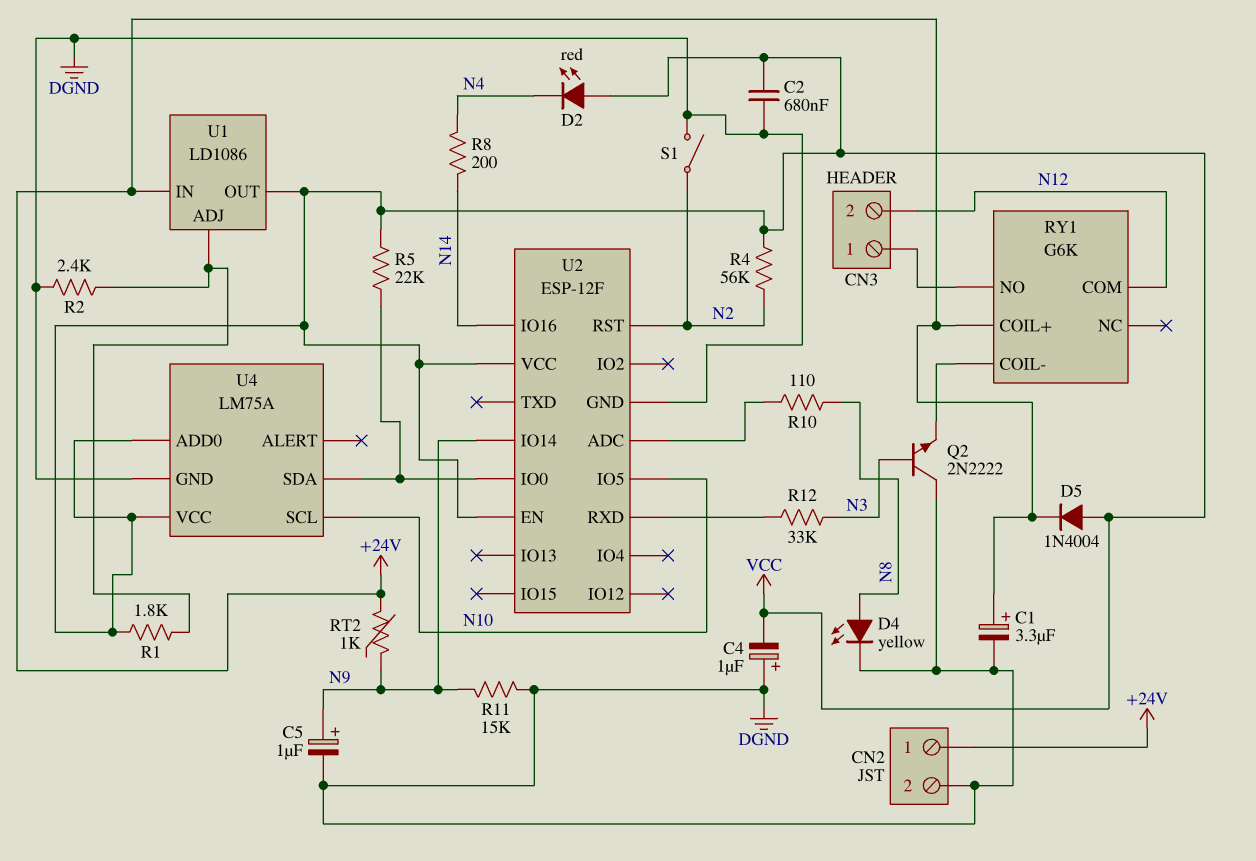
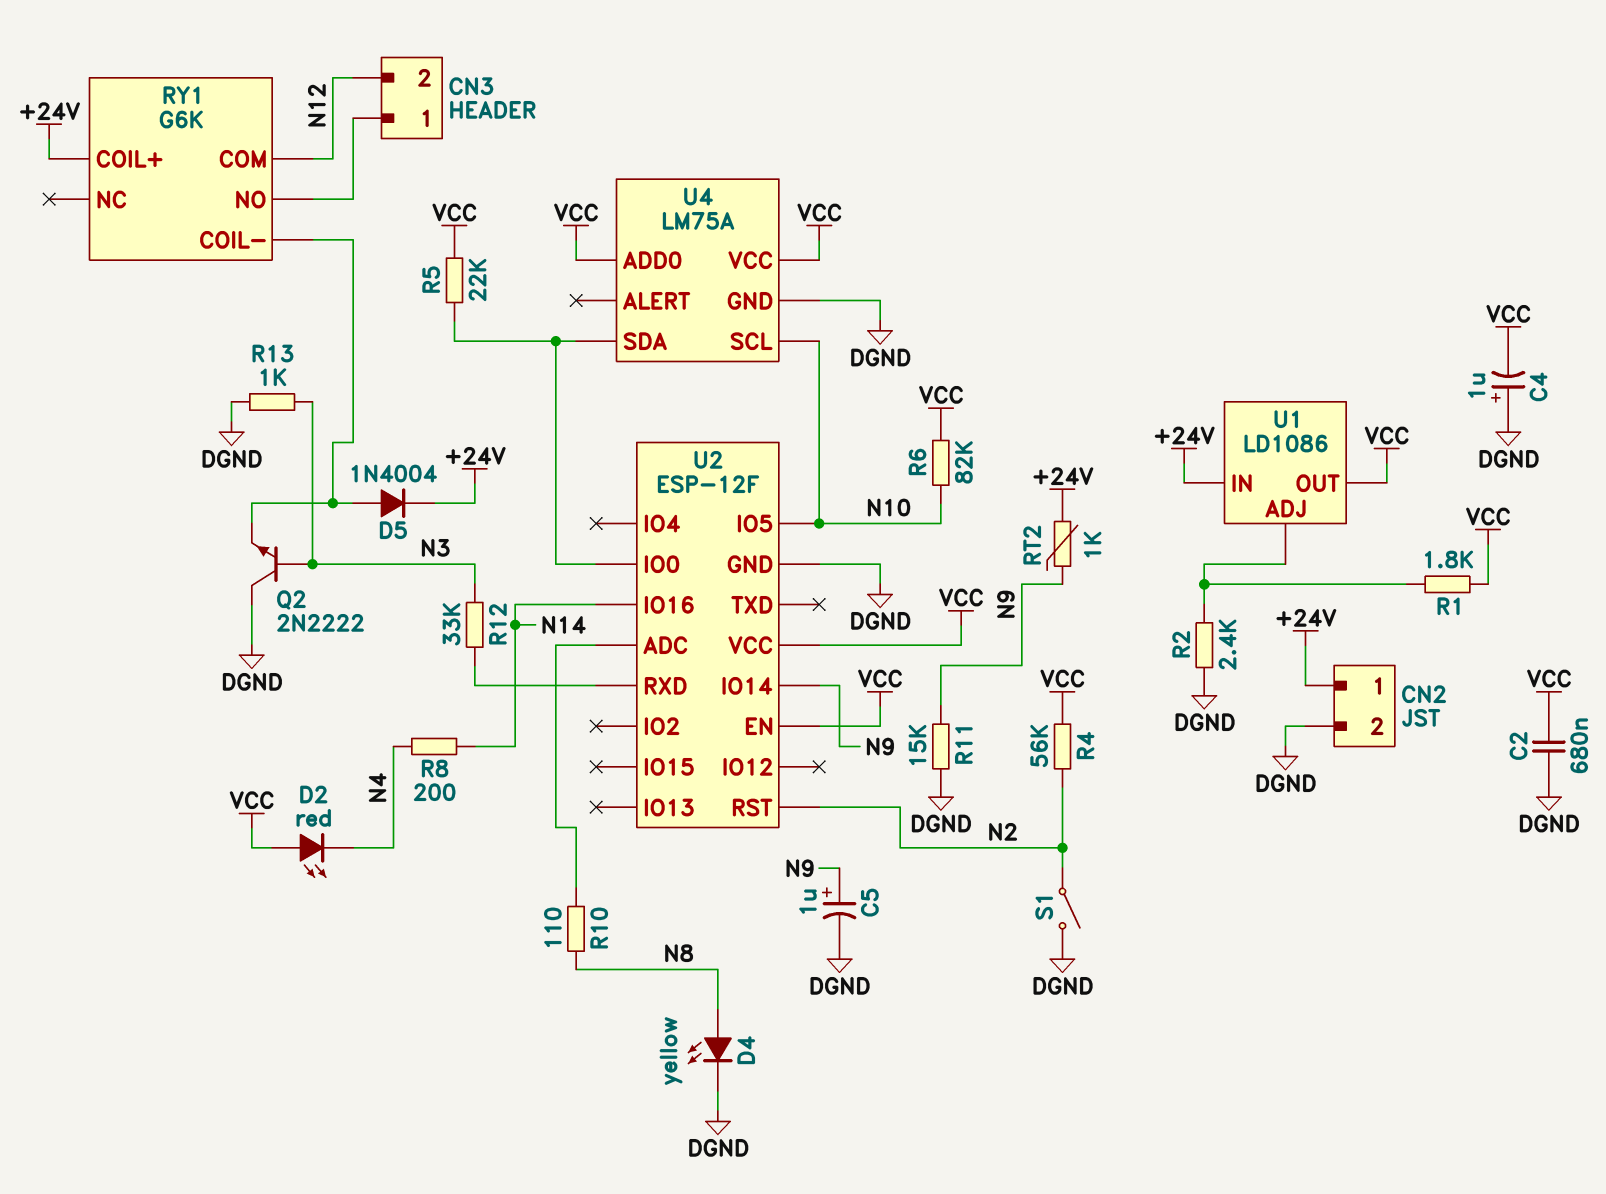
C1: 3.3uF (plus +24V, minus DGND) -> none
D5: diode 1N4004 (A VCC, K +24V) -> diode 1N4004 (A RY1/COIL-, K +24V)
R6: none -> 82k (N10, VCC)
R13: none -> 1k (DGND, N3)

